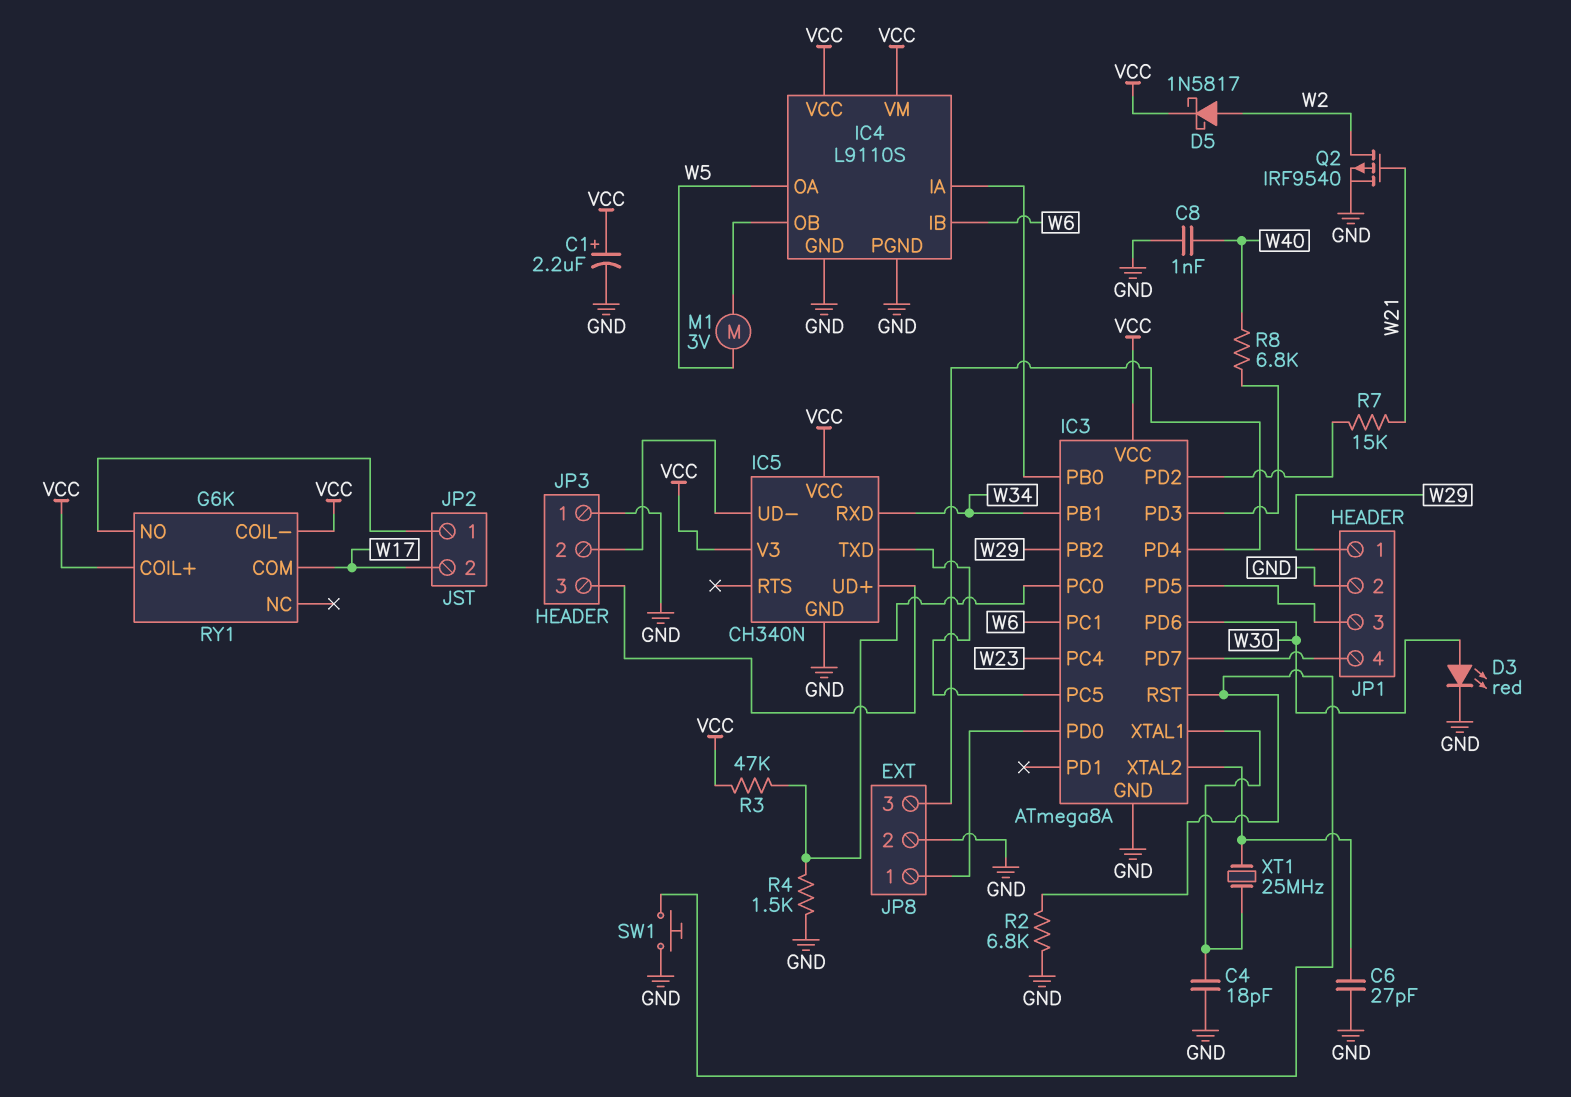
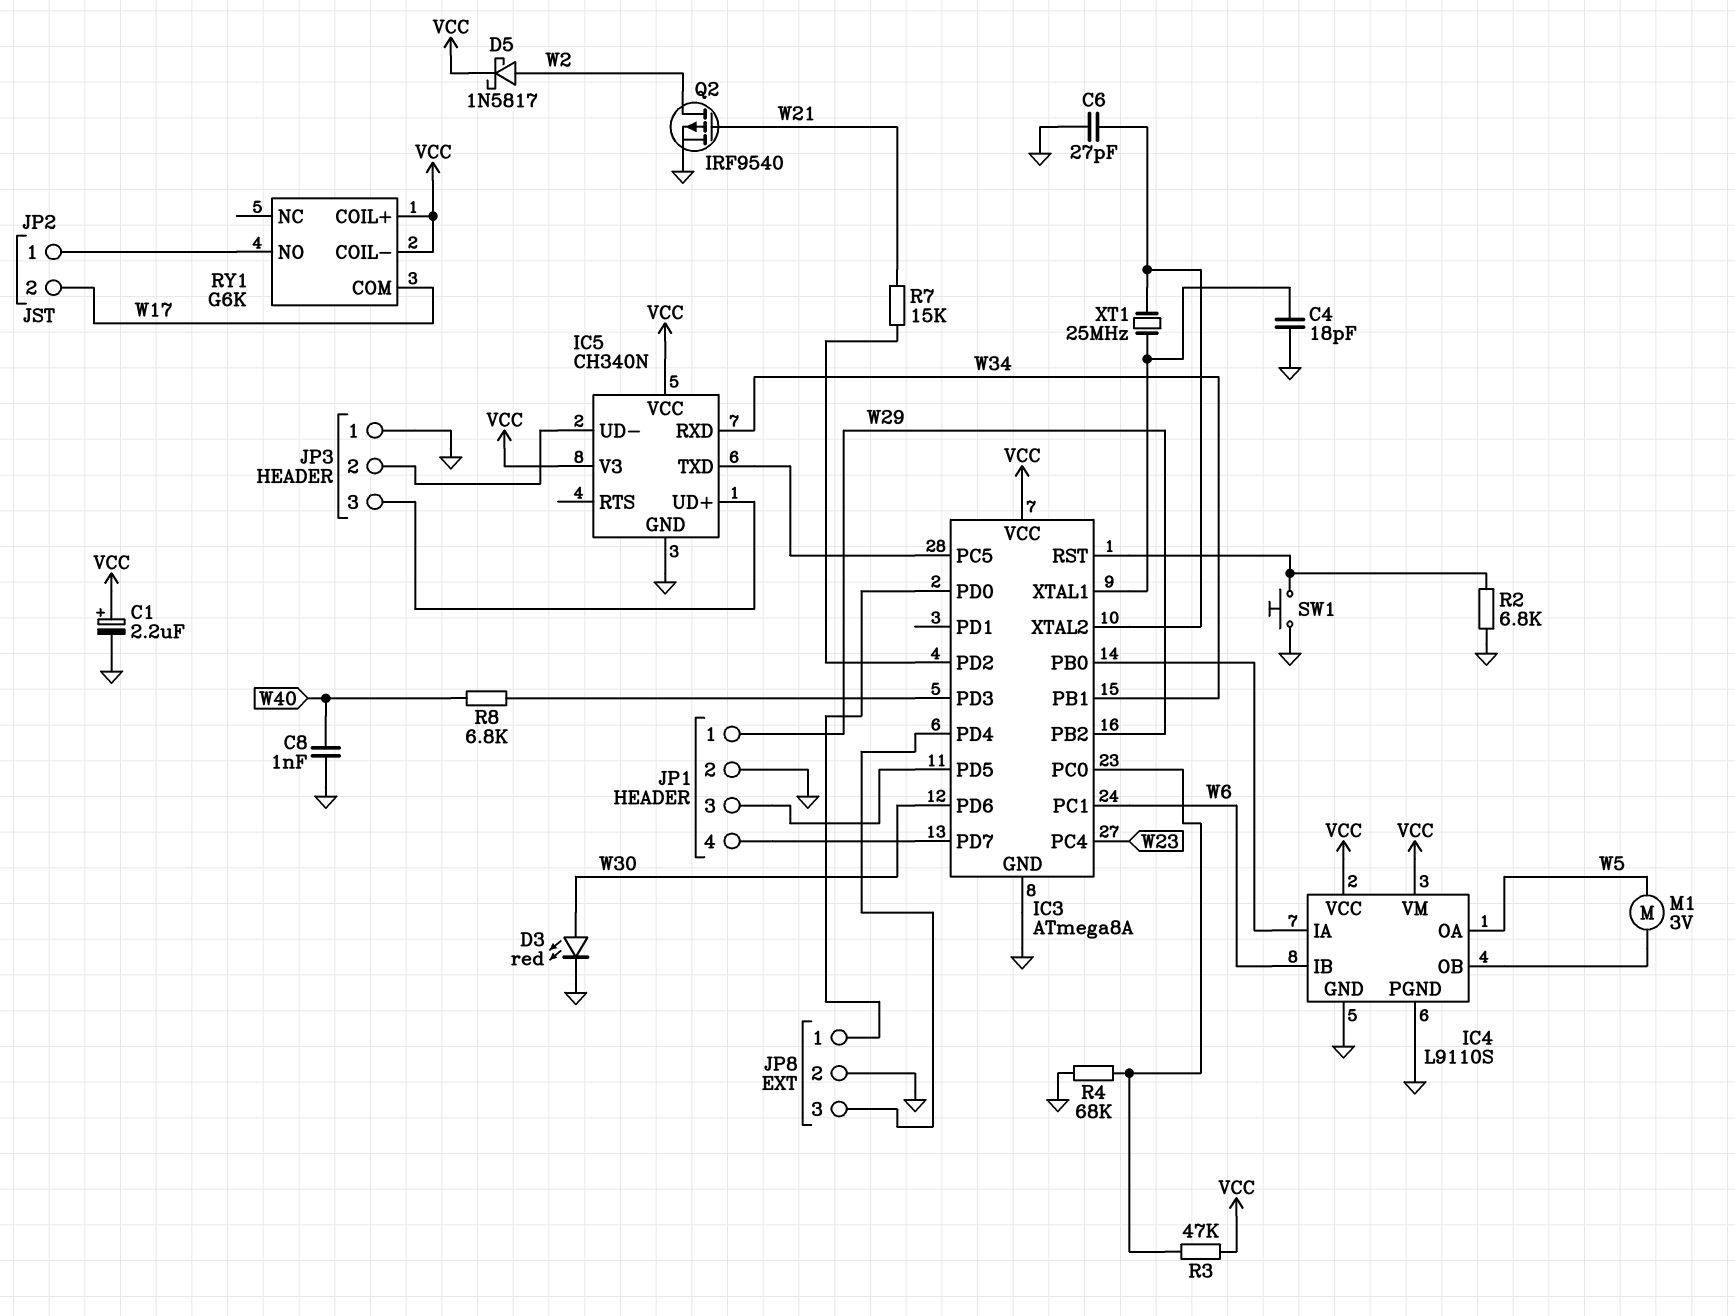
R4: 1.5k (GND, IC3/PC0) -> 68k (GND, IC3/PC0)

